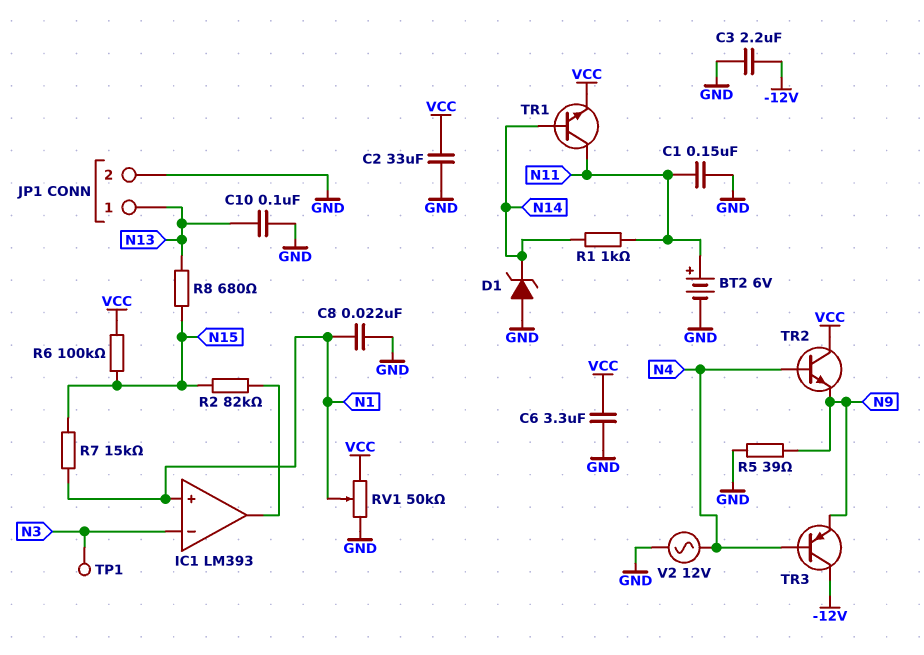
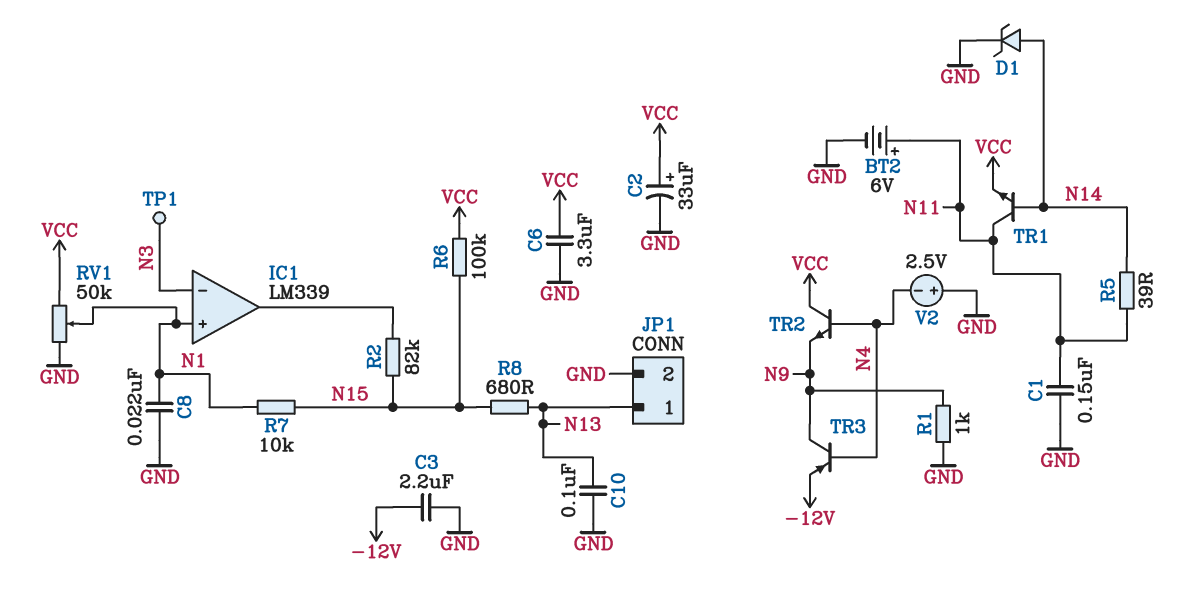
C2: 33uF (GND, VCC) -> 33uF (plus VCC, minus GND)
D1: zener (A GND, K N14) -> zener (A N14, K GND)
IC1: LM393 -> LM339
R1: 1k (N11, N14) -> 1k (GND, N9)
R5: 39 (GND, N9) -> 39 (N11, N14)
R7: 15k (N1, N15) -> 10k (N1, N15)
TR3: PNP (B N4, C -12V, E N9) -> PNP (B N4, C N9, E -12V)
V2: AC 12V (GND, N4) -> 2.5V (plus GND, minus N4)

